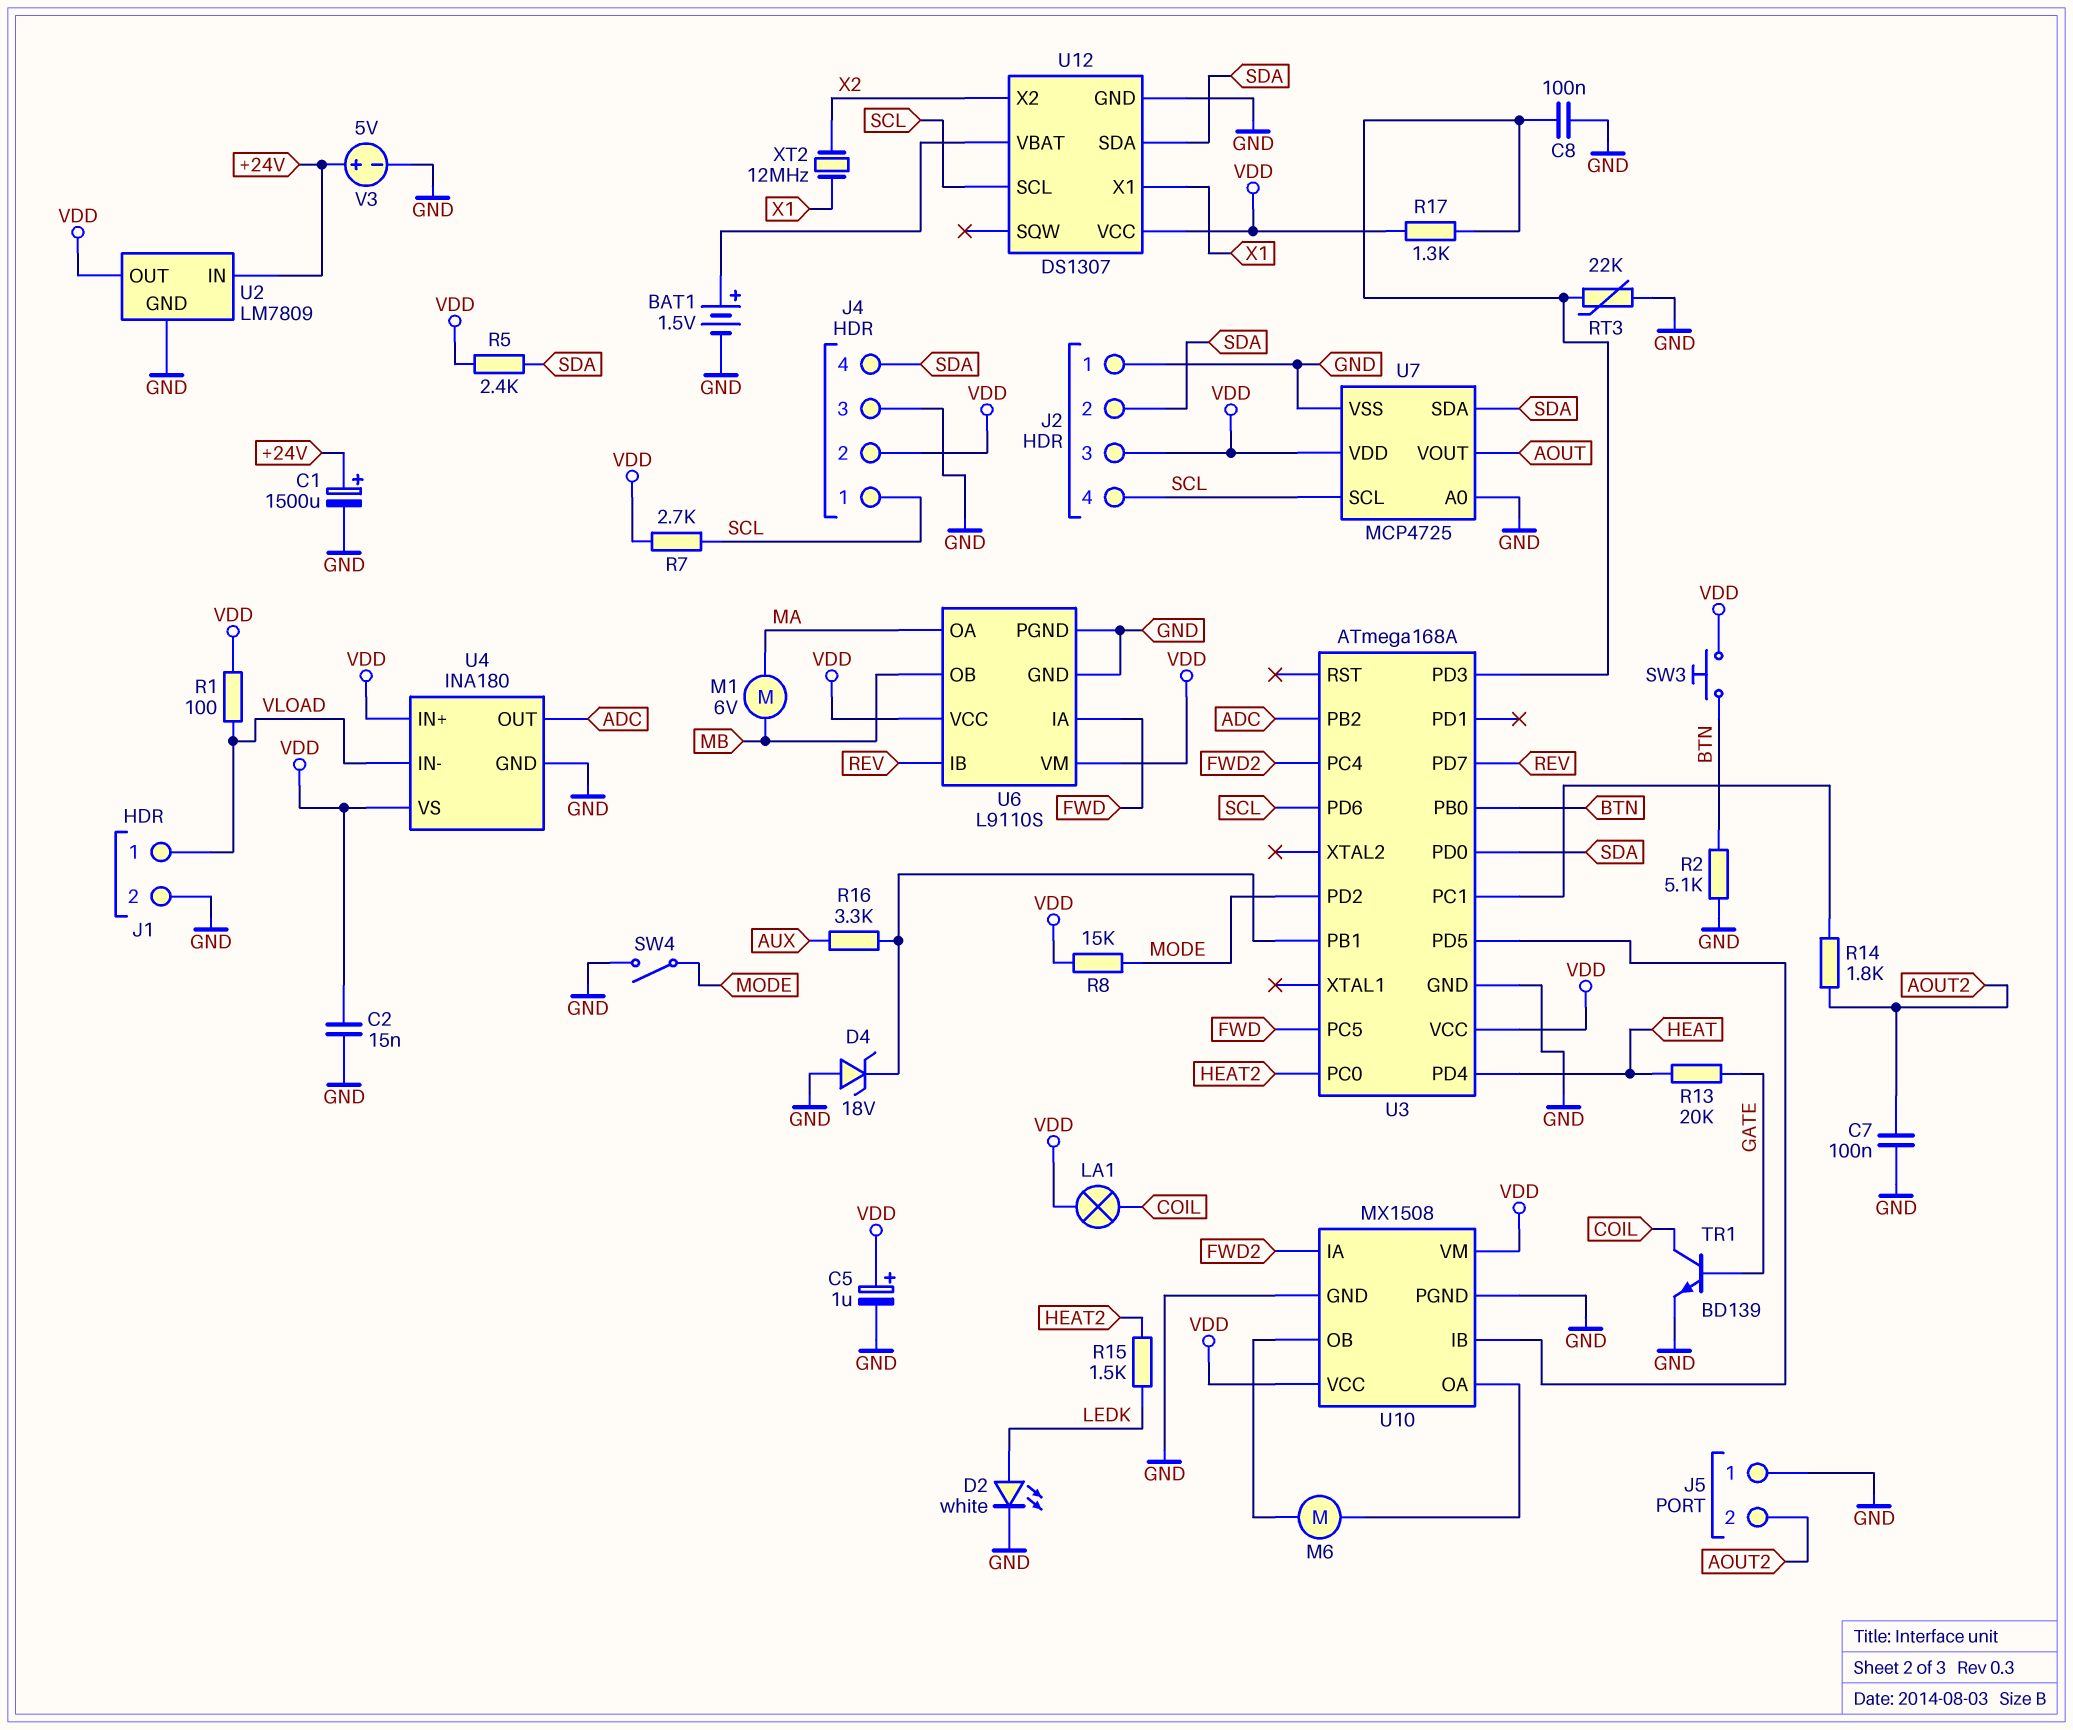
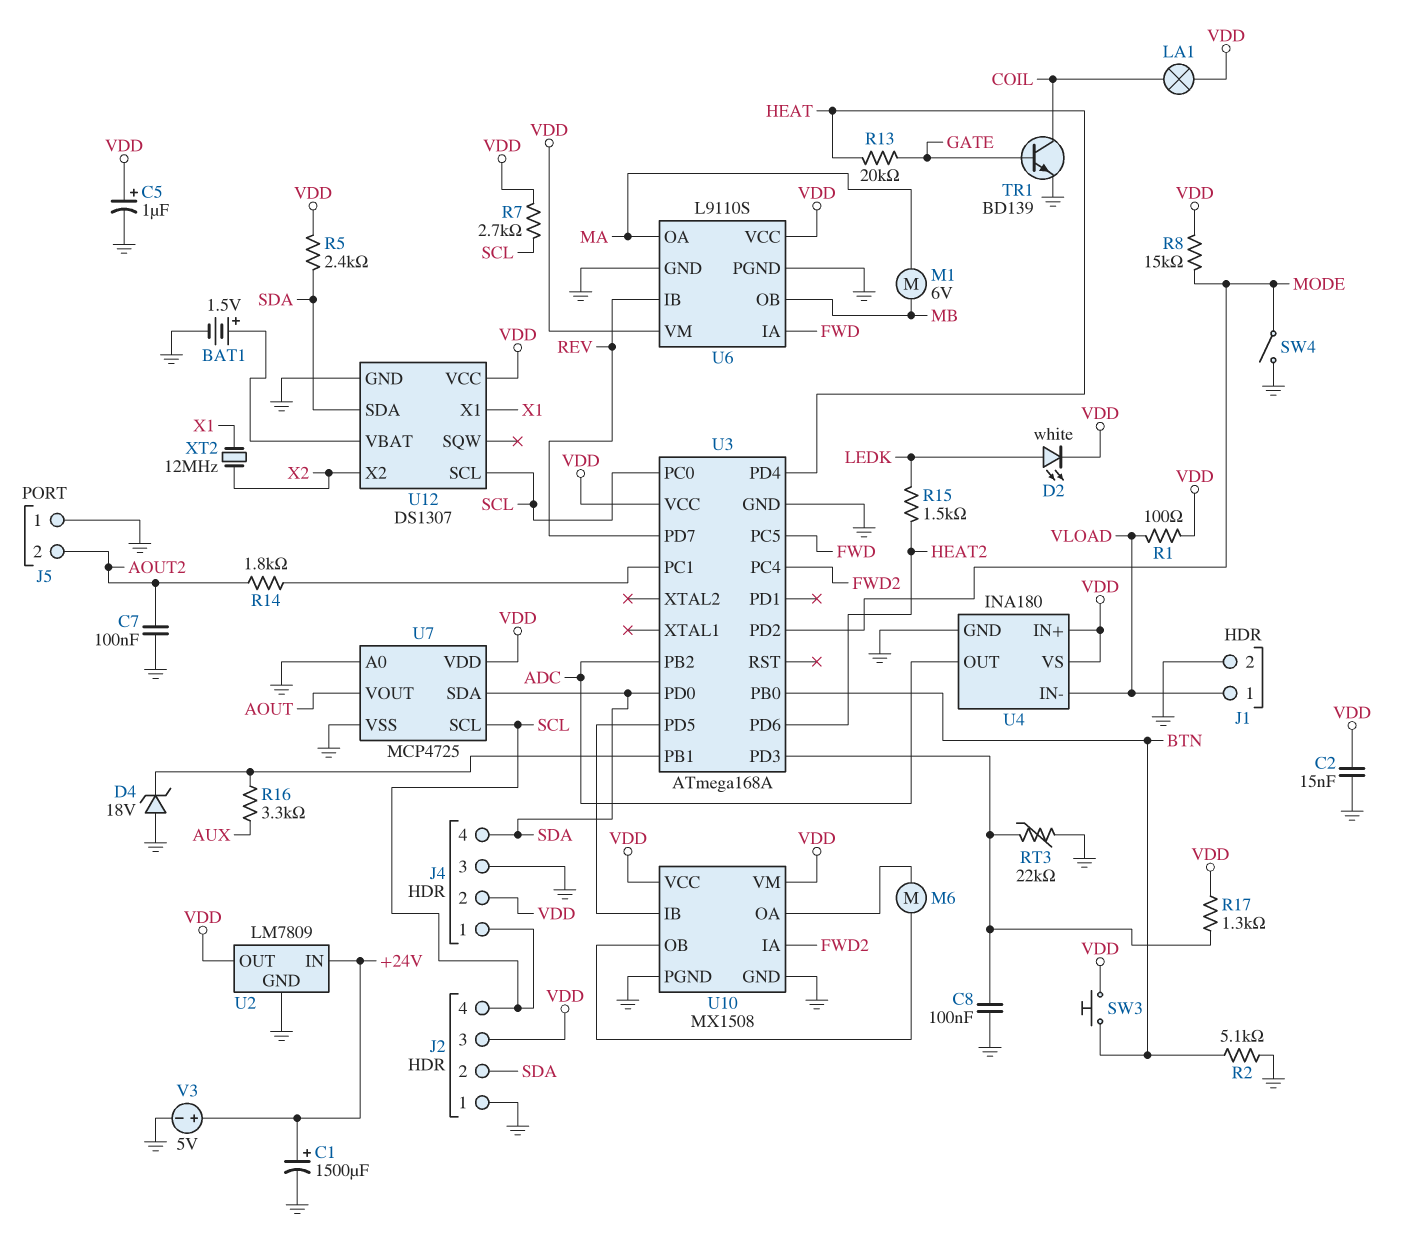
D2: LED white (A LEDK, K GND) -> LED white (A LEDK, K VDD)
U3 pin PC0: HEAT2 -> SCL
U3 pin PD6: SCL -> HEAT2

